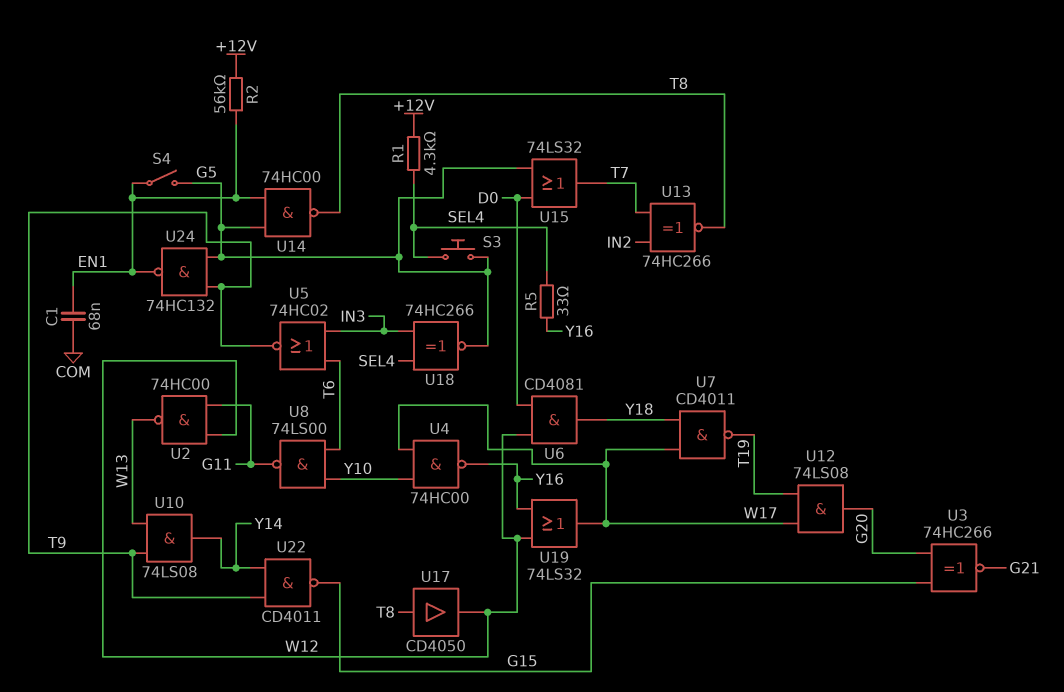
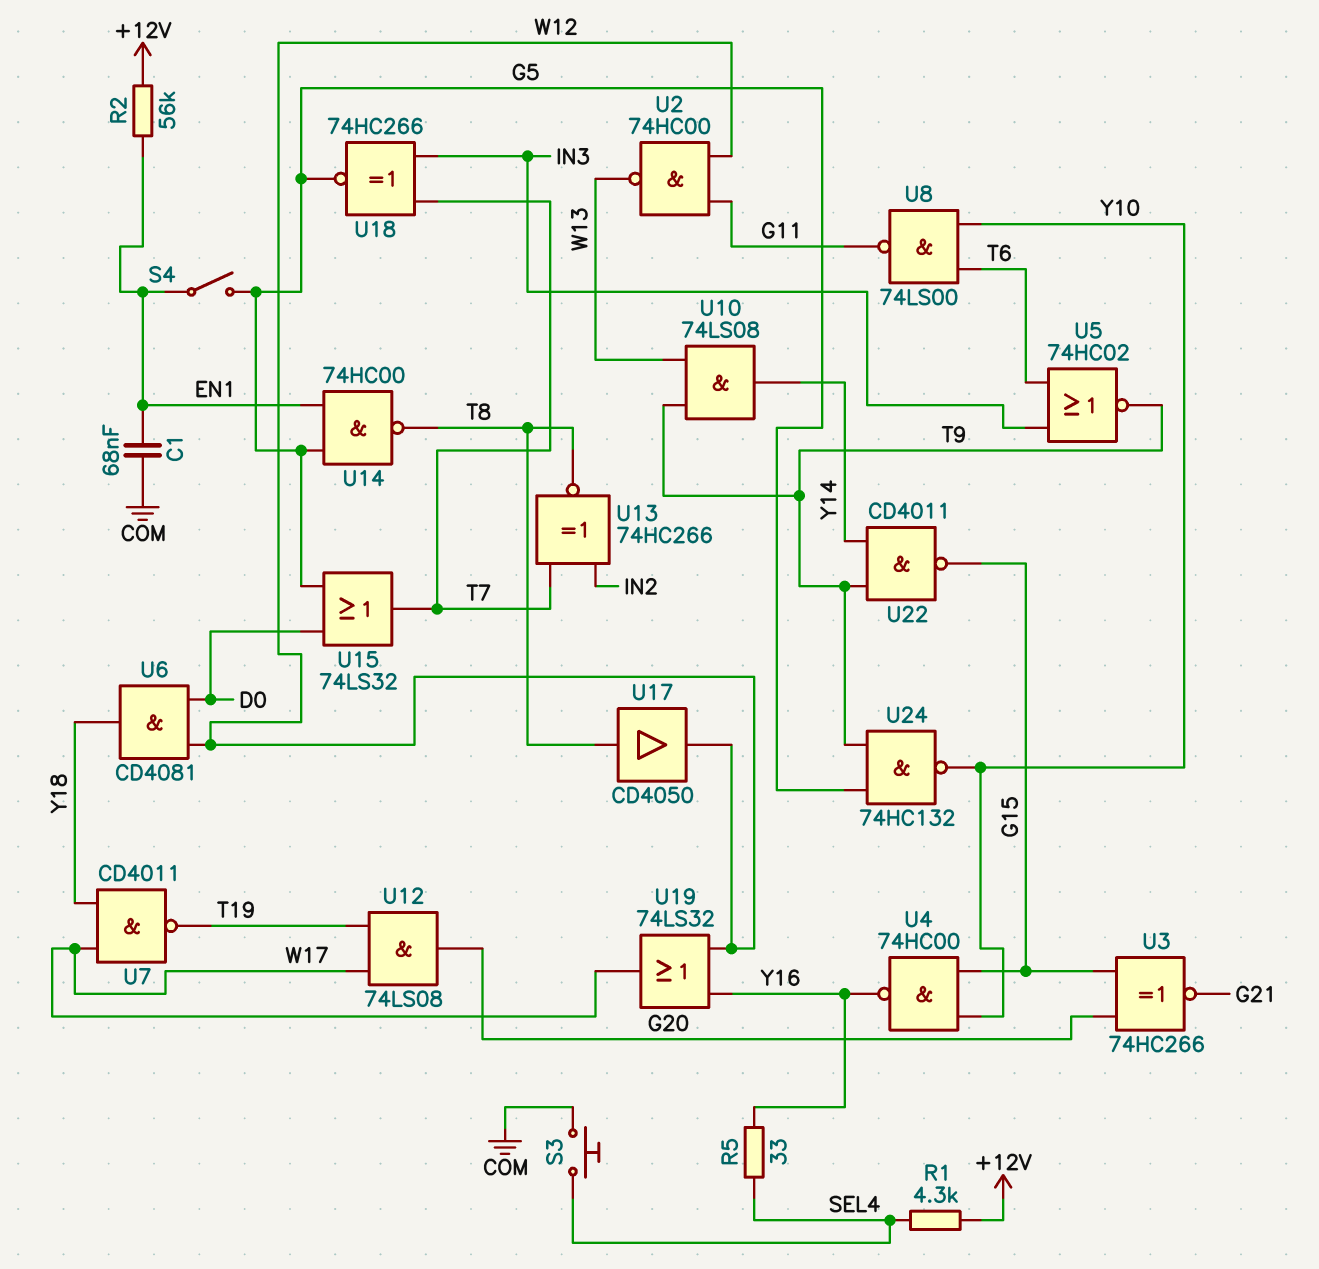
S3: button (G5, SEL4) -> button (COM, SEL4)
U4: NAND 74HC00 (in W17, in Y10, out Y16) -> NAND 74HC00 (in G15, in Y10, out Y16)
U18: XNOR 74HC266 (in IN3, in SEL4, out G5) -> XNOR 74HC266 (in IN3, in T7, out G5)
U24: NAND 74HC132 (in G5, in T9, out EN1) -> NAND 74HC132 (in G5, in T9, out Y10)

